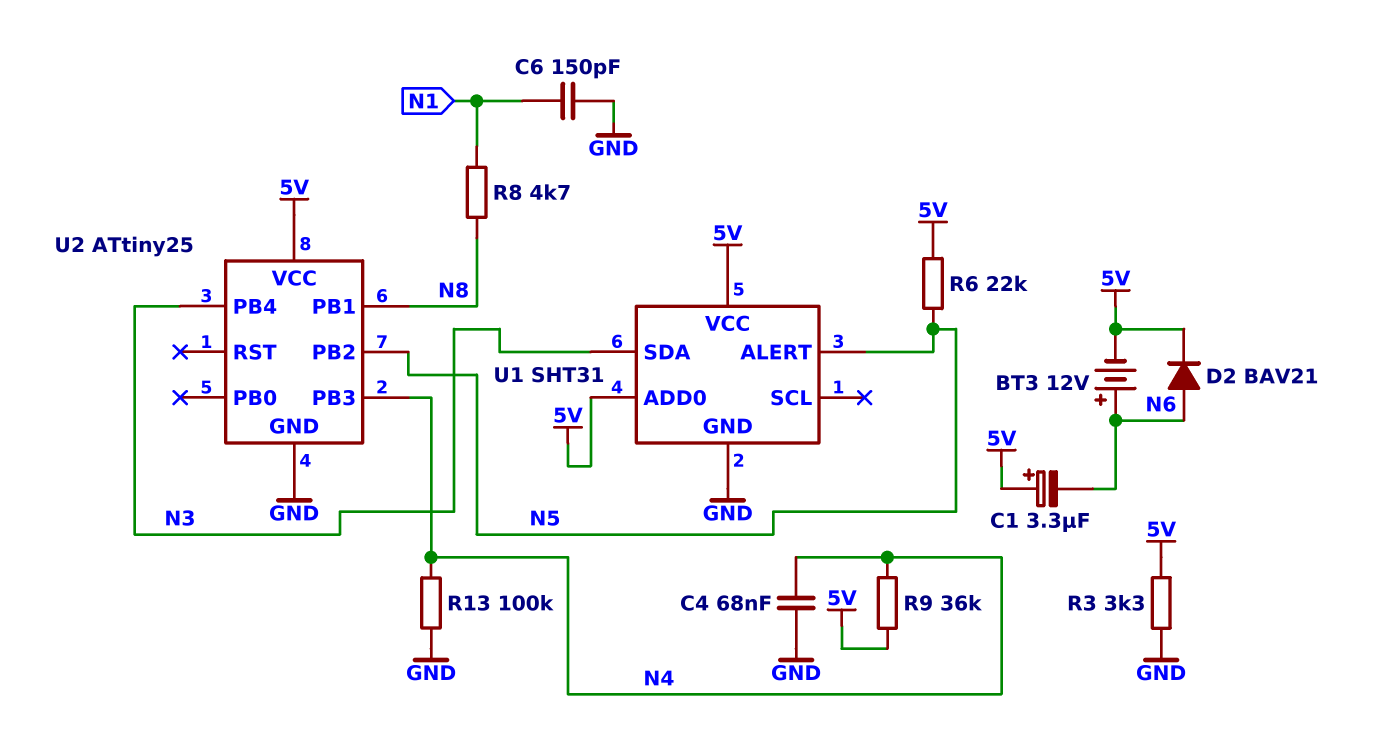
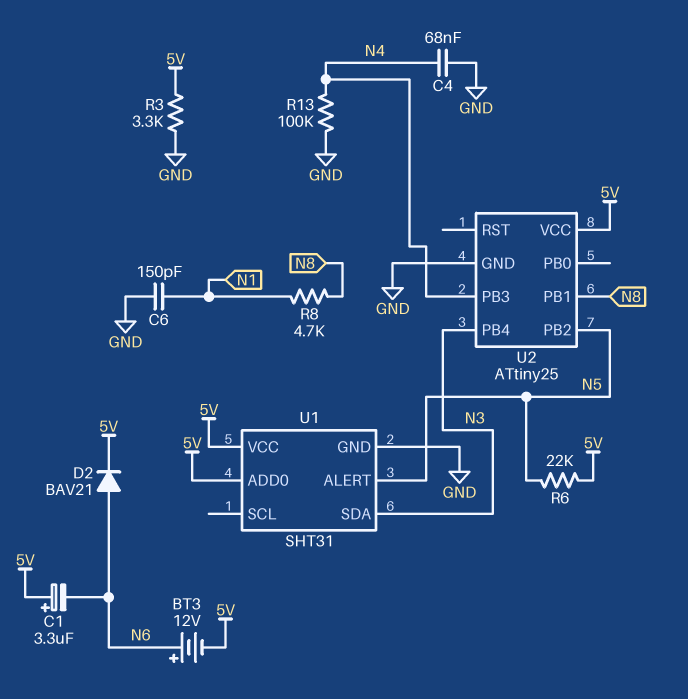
R9: 36k (5V, N4) -> none

